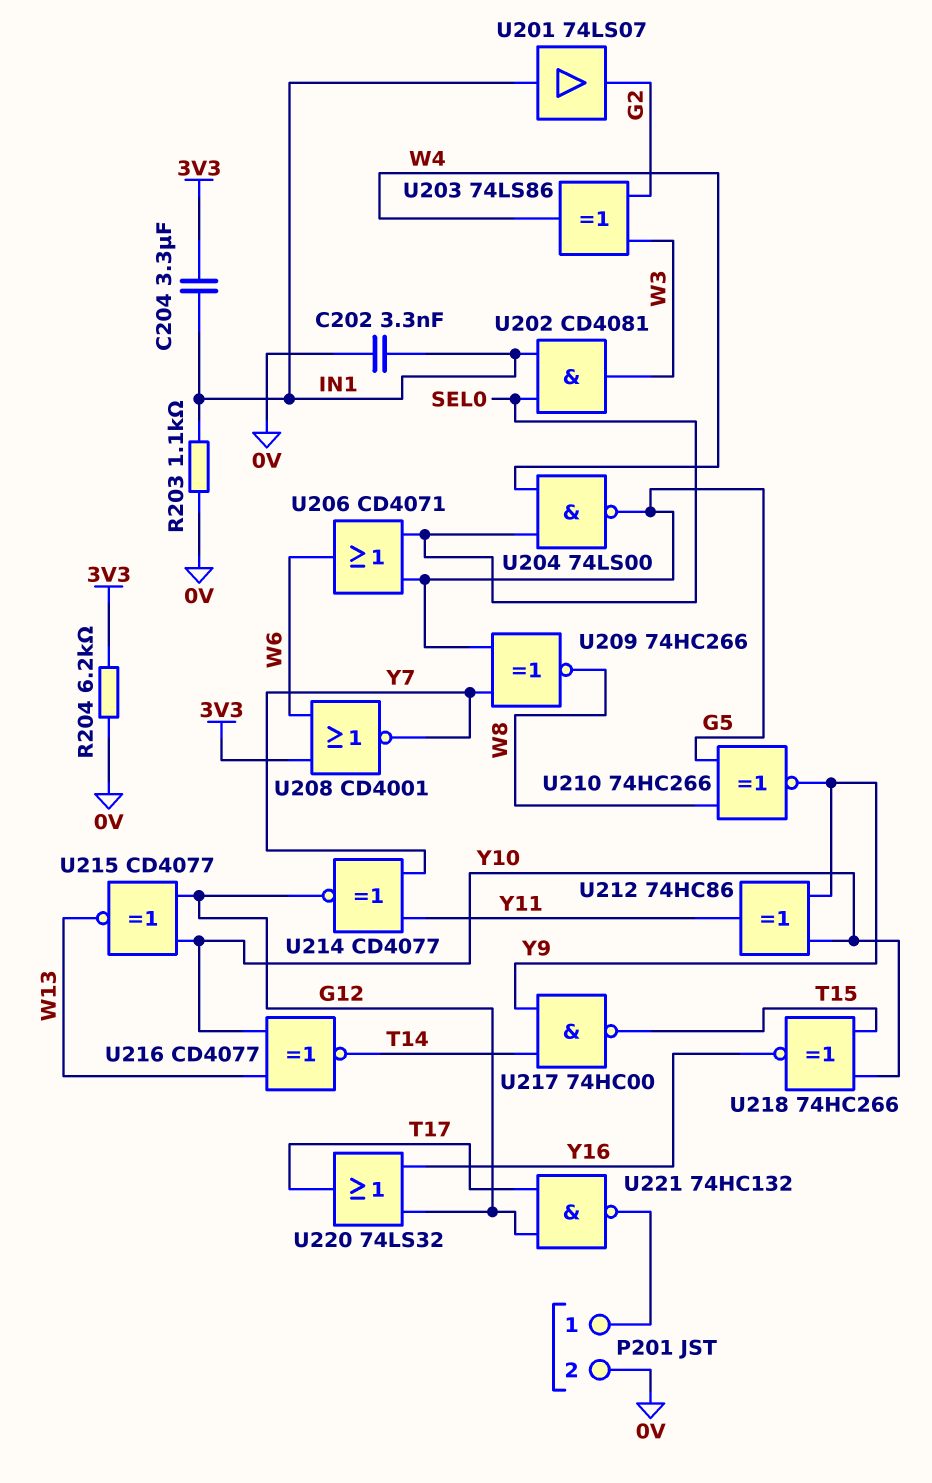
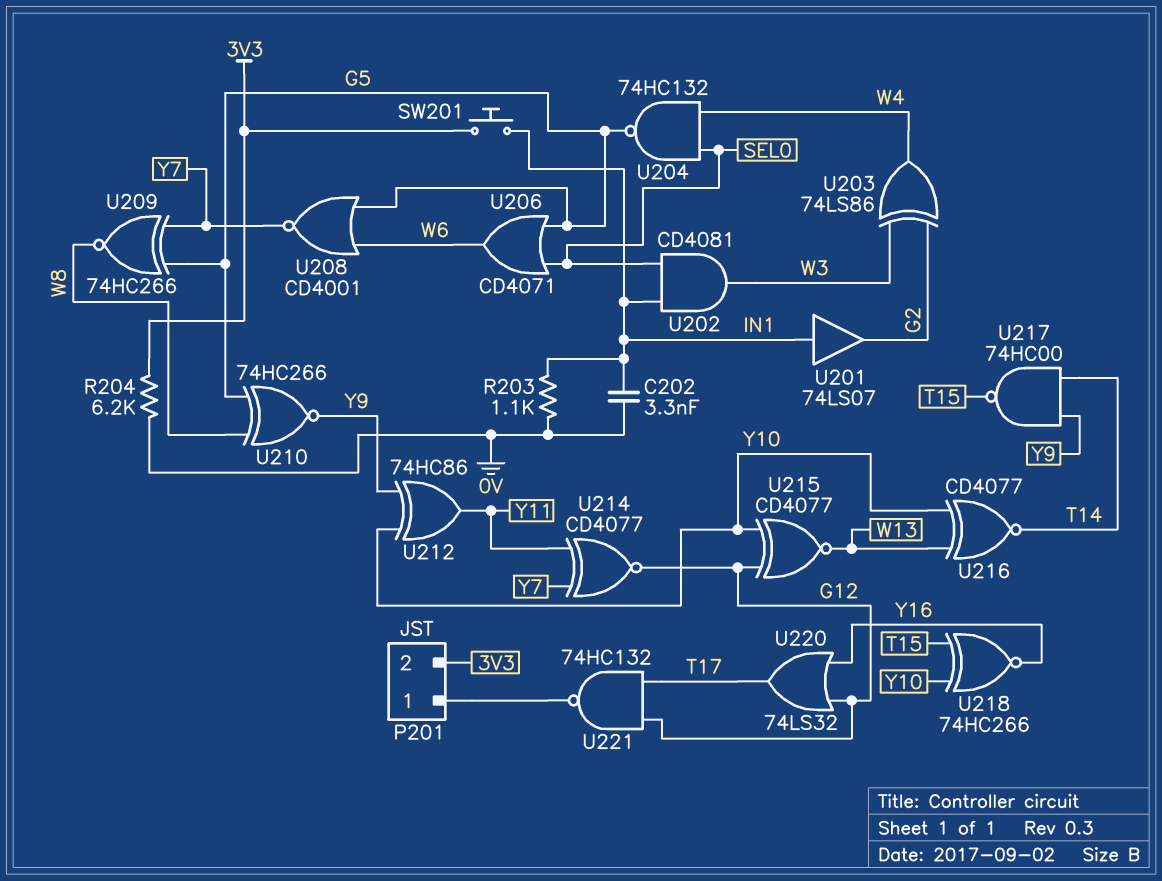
C204: 3.3uF (3V3, IN1) -> none
P201 pin 2: 0V -> 3V3
SW201: none -> button (3V3, IN1)
U204: NAND 74LS00 (in SEL0, in W4, out G5) -> NAND 74HC132 (in SEL0, in W4, out G5)
U208: NOR CD4001 (in 3V3, in W6, out Y7) -> NOR CD4001 (in G5, in W6, out Y7)

